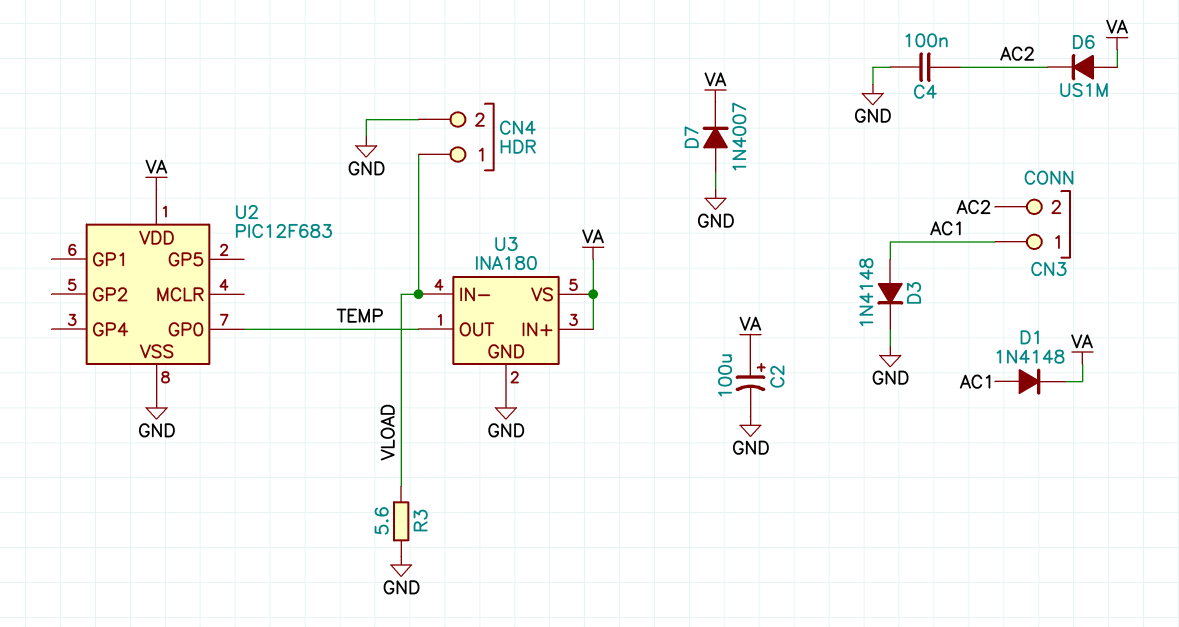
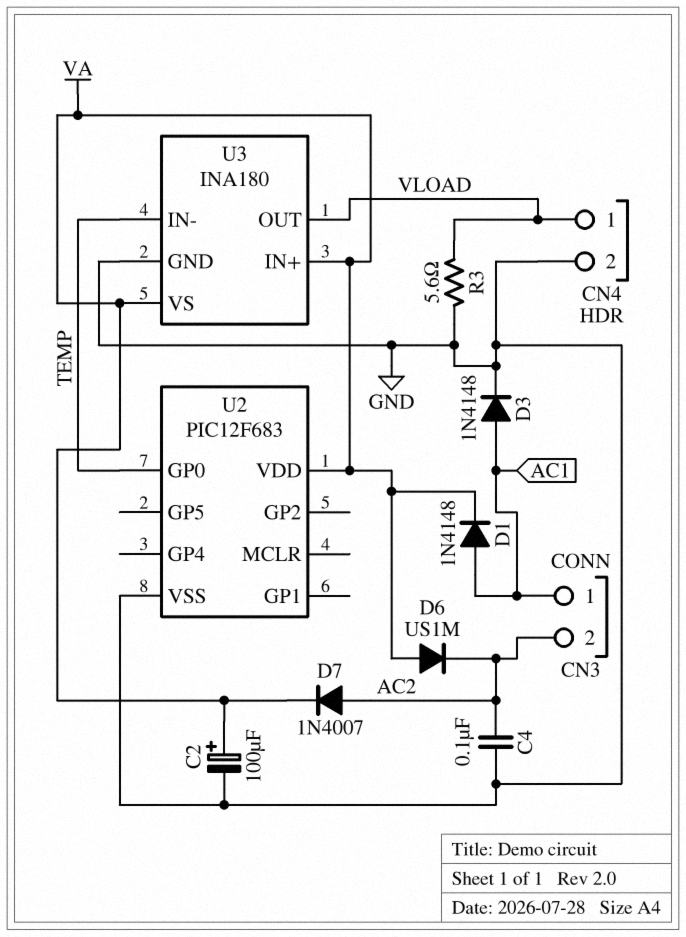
D7: diode 1N4007 (A GND, K VA) -> diode 1N4007 (A AC2, K VA)
U3 pin IN-: VLOAD -> TEMP
U3 pin OUT: TEMP -> VLOAD

